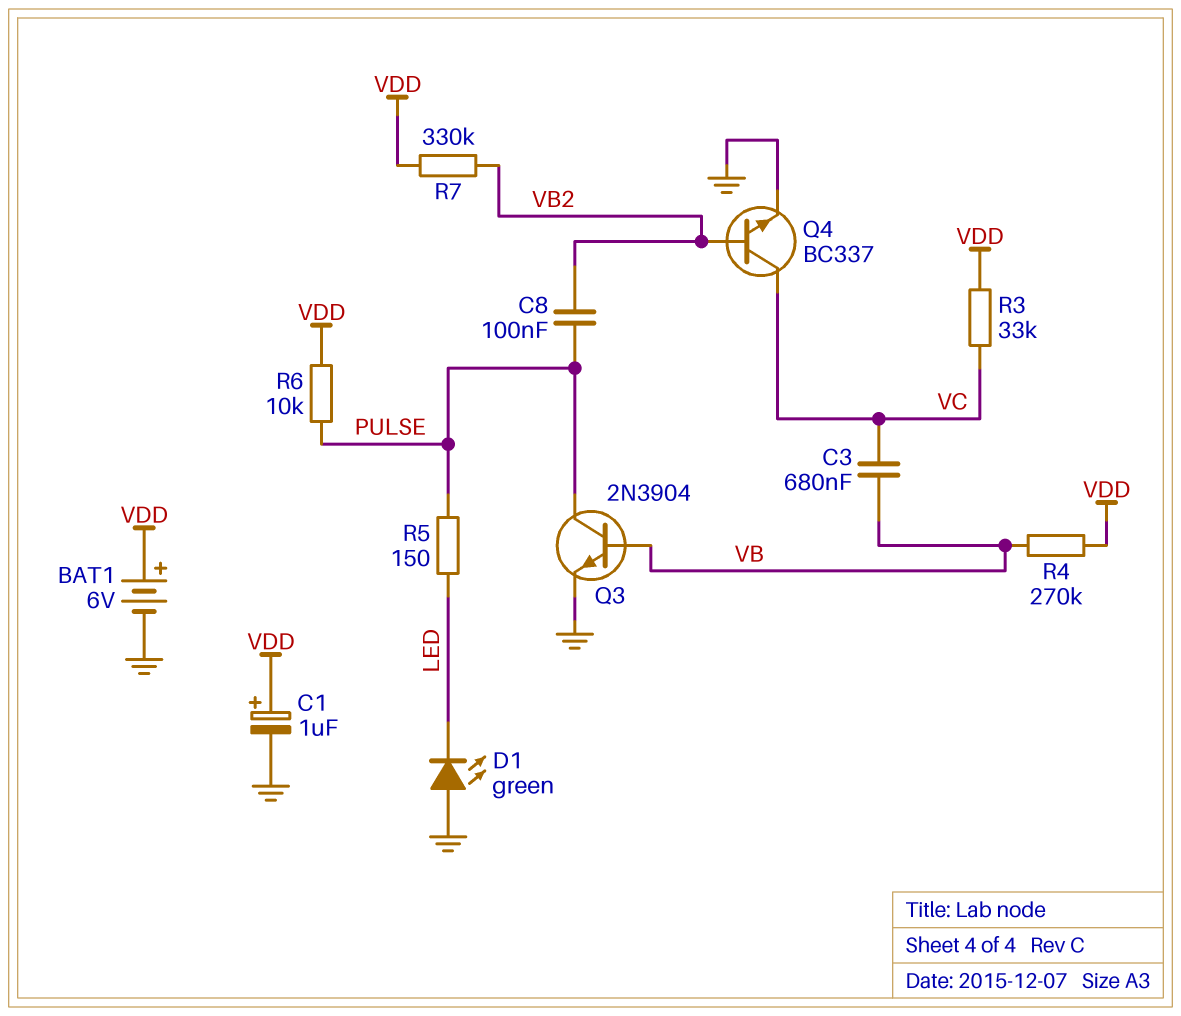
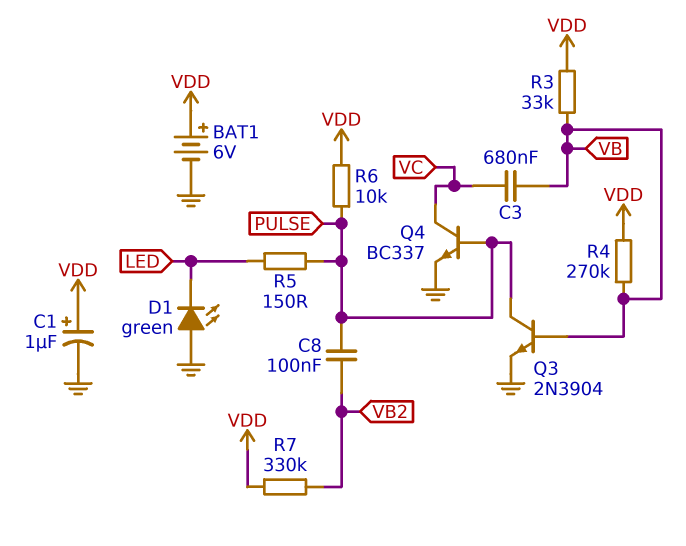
Q4: NPN BC337 (B VB2, C VC, E GND) -> NPN BC337 (B PULSE, C VC, E GND)
R3: 33k (VC, VDD) -> 33k (VB, VDD)

